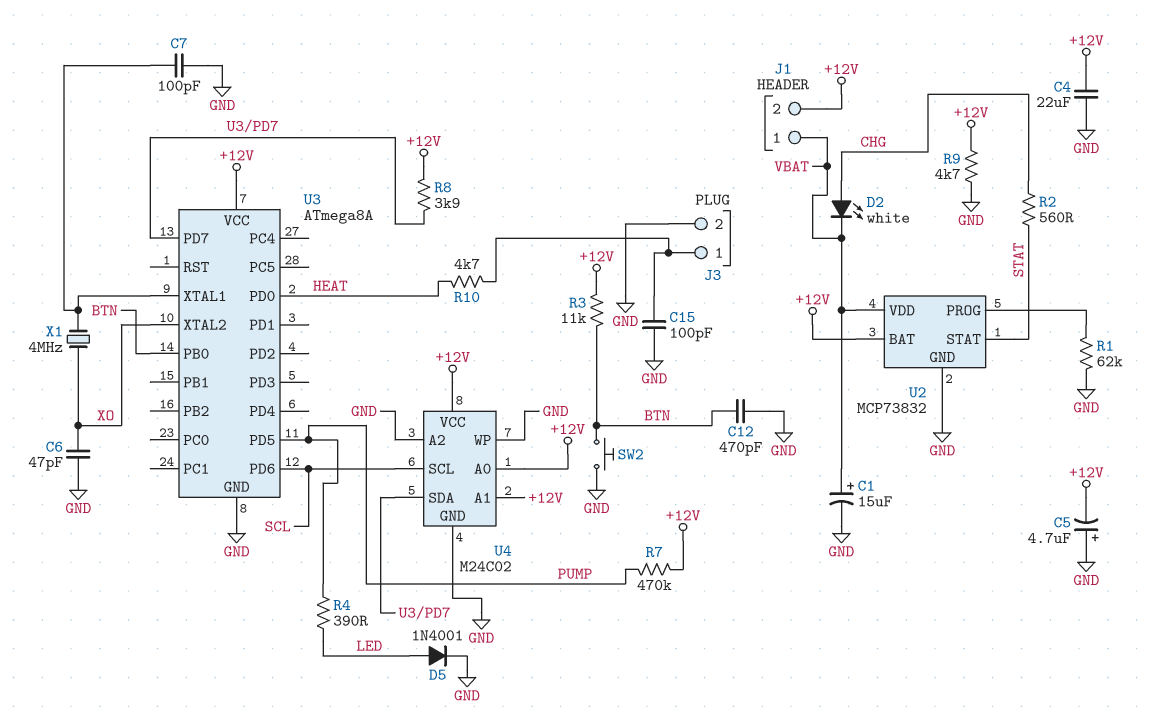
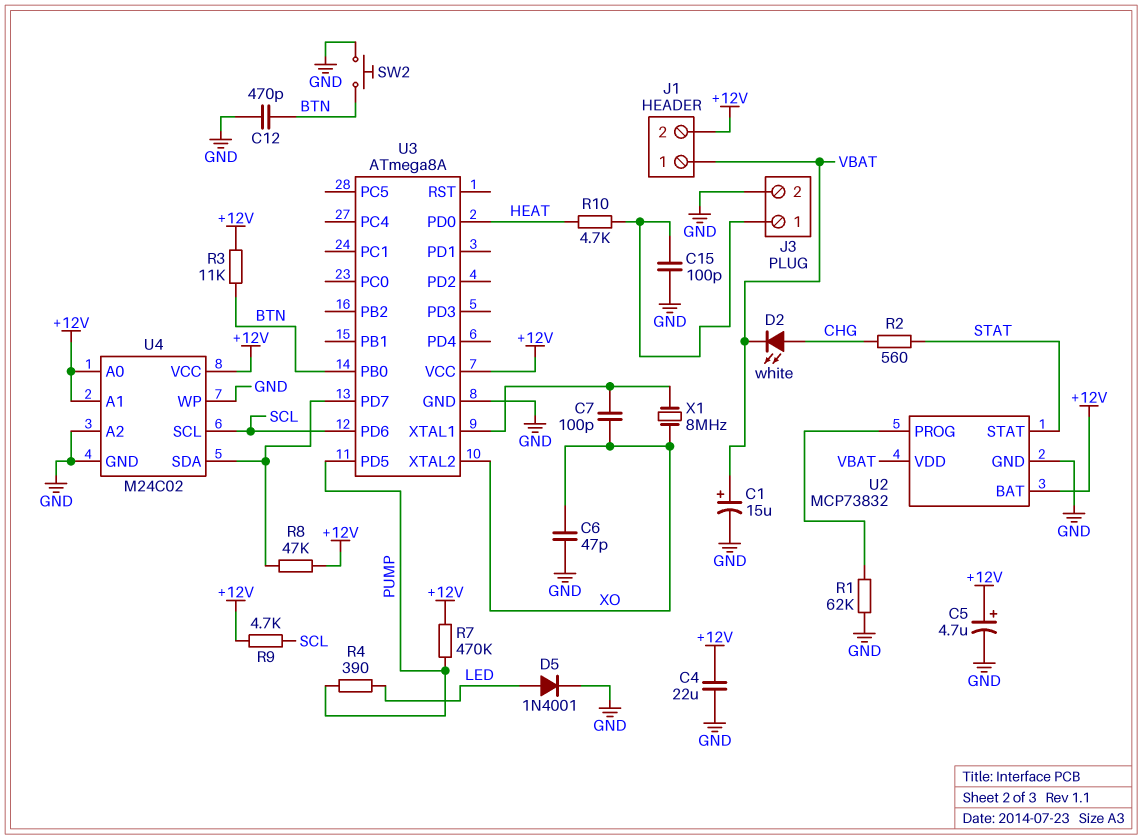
C5: 4.7uF (plus GND, minus +12V) -> 4.7uF (plus +12V, minus GND)
C7: 100pF (GND, U3/XTAL1) -> 100pF (U3/XTAL1, XO)
R8: 3.9k (+12V, U3/PD7) -> 47k (+12V, U3/PD7)
R9: 4.7k (+12V, GND) -> 4.7k (+12V, SCL)
X1: 4MHz (U3/XTAL1, XO) -> 8MHz (U3/XTAL1, XO)

